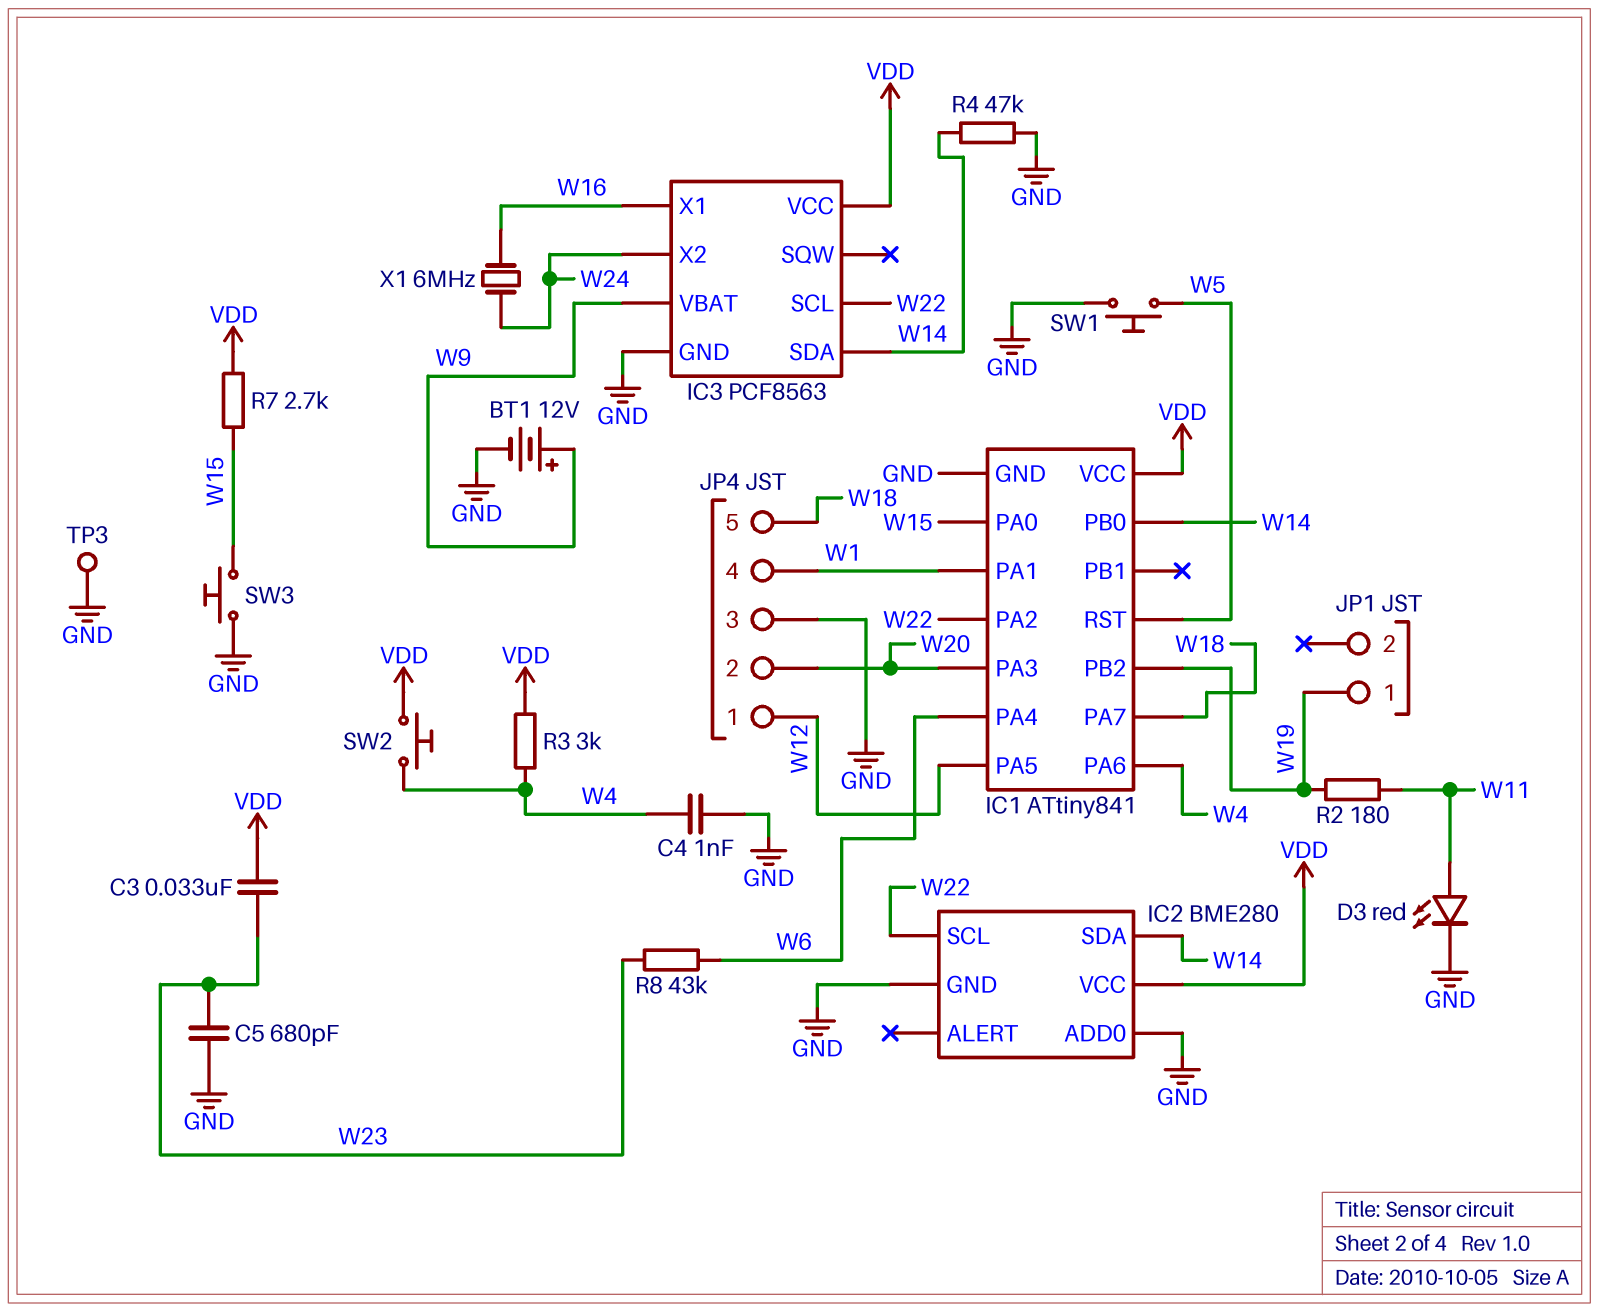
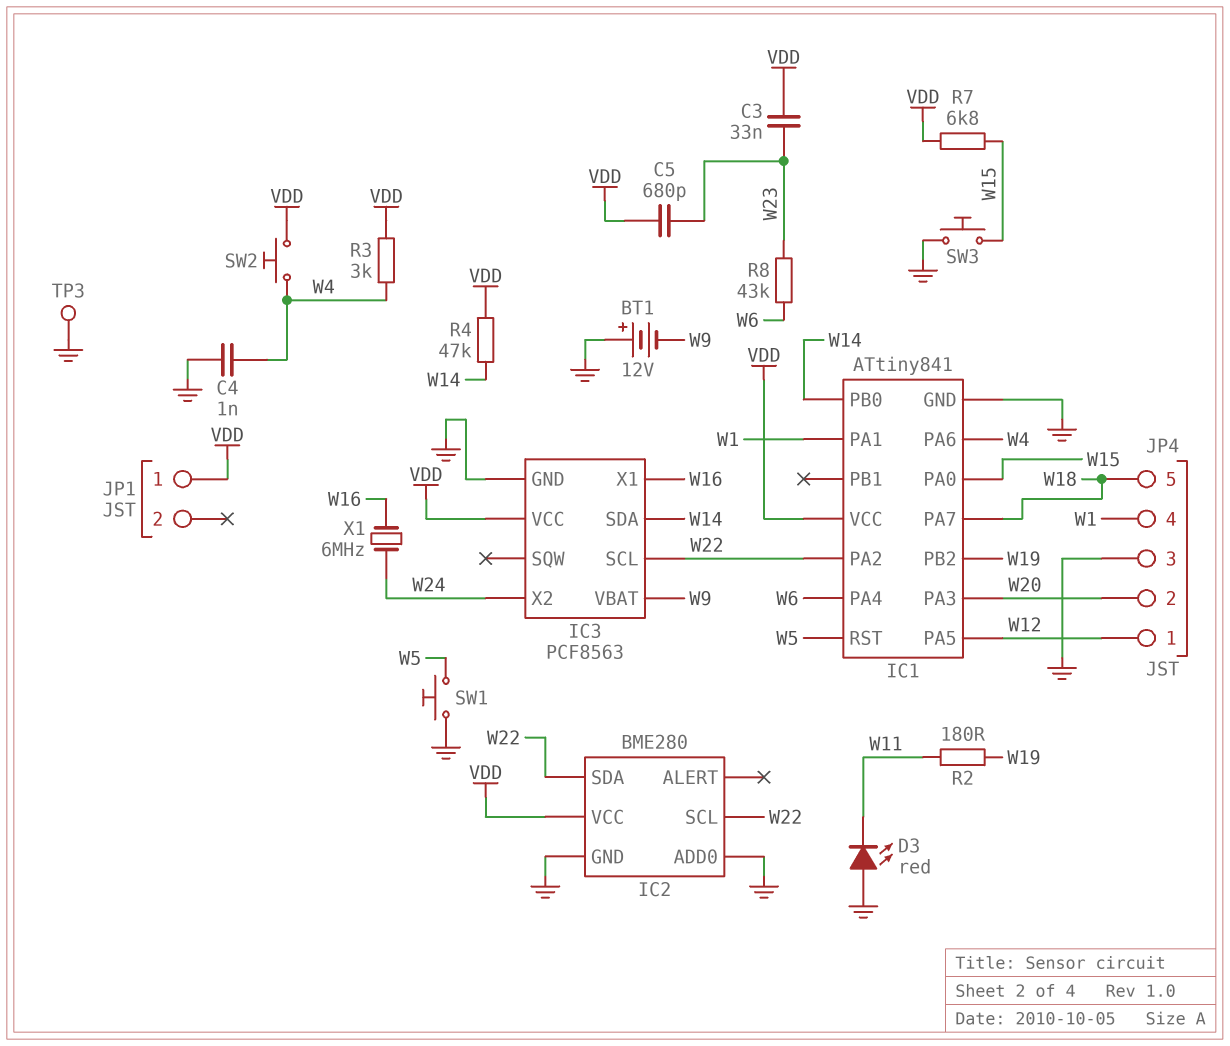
BT1: 12V (plus W9, minus GND) -> 12V (plus GND, minus W9)
C5: 680pF (GND, W23) -> 680pF (VDD, W23)
D3: LED red (A W11, K GND) -> LED red (A GND, K W11)
IC2 pin SDA: W14 -> W22
JP1 pin 1: W19 -> VDD
R4: 47k (GND, W14) -> 47k (VDD, W14)
R7: 2.7k (VDD, W15) -> 6.8k (VDD, W15)

